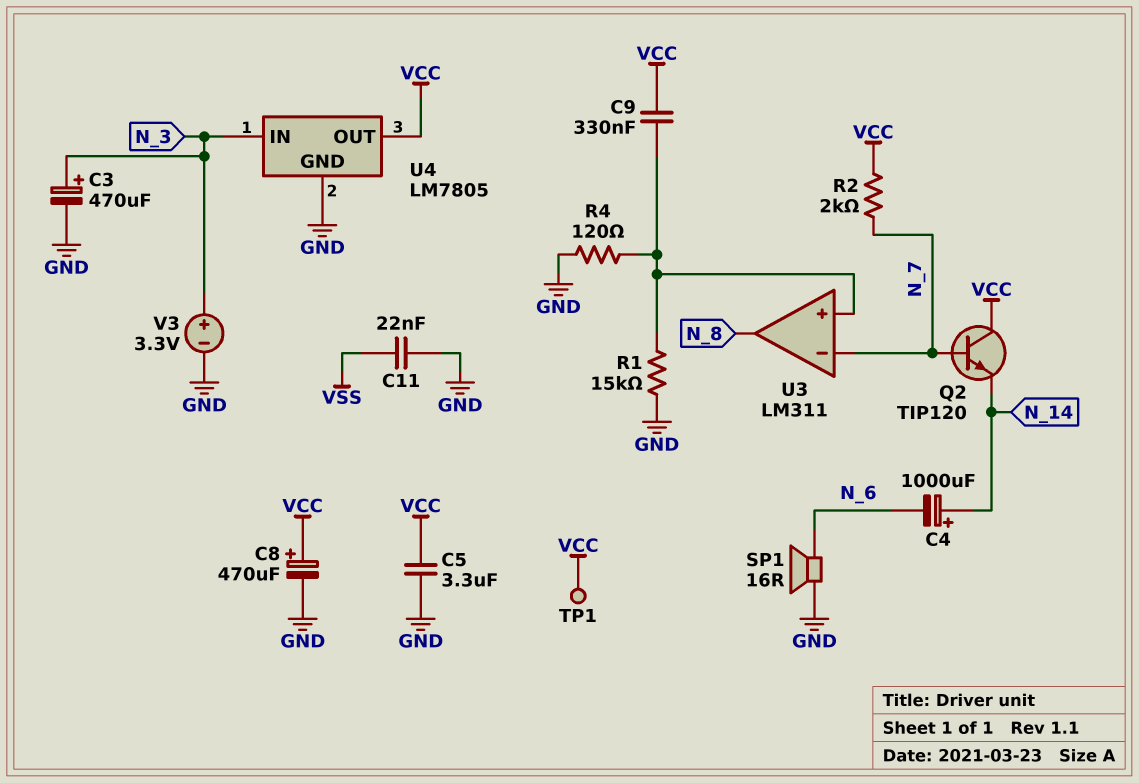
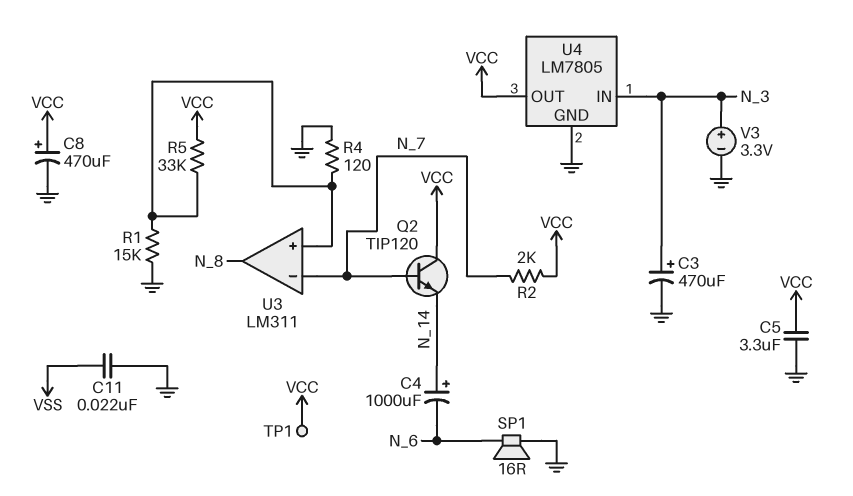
C9: 330nF (U3/in+, VCC) -> none
R5: none -> 33k (U3/in+, VCC)

